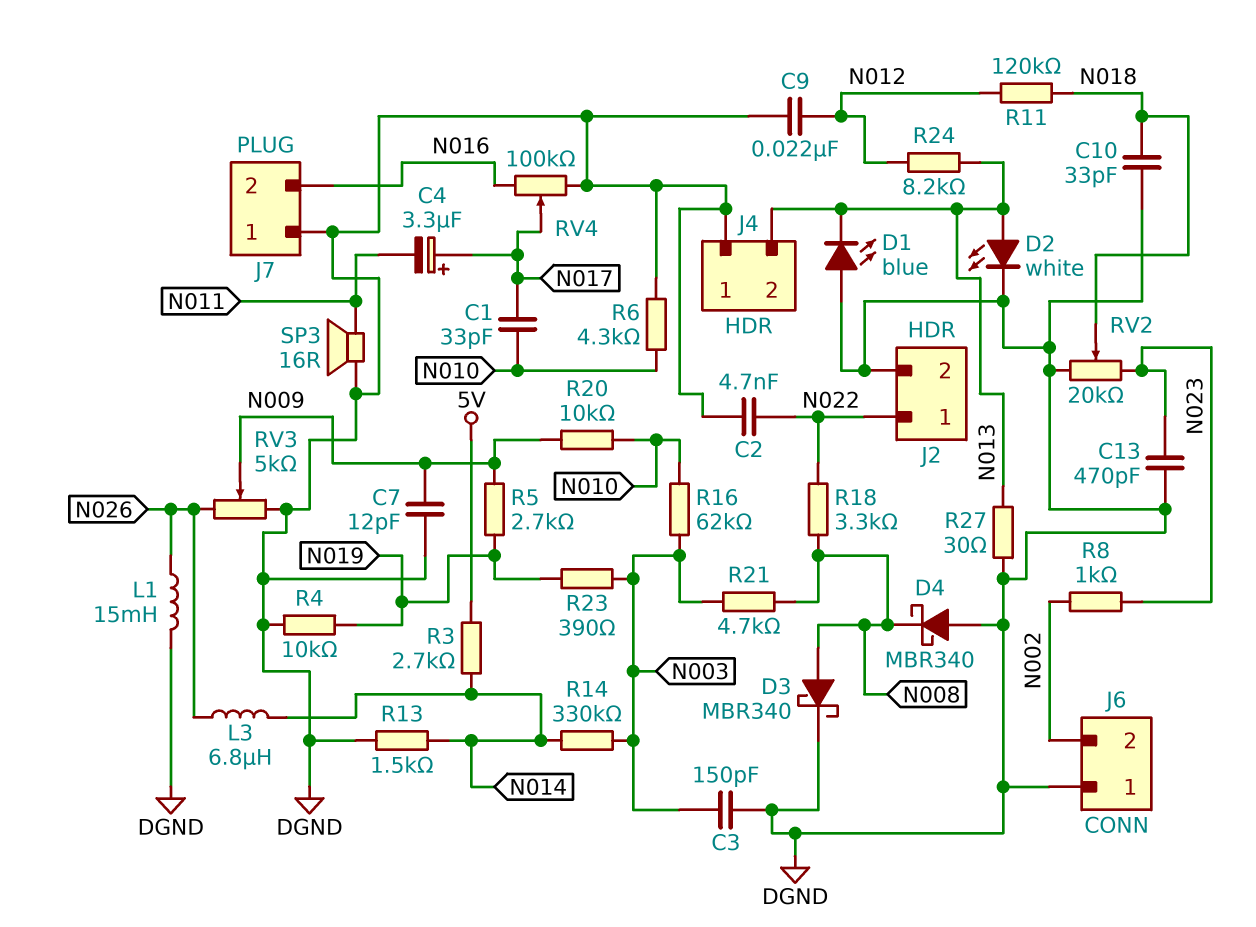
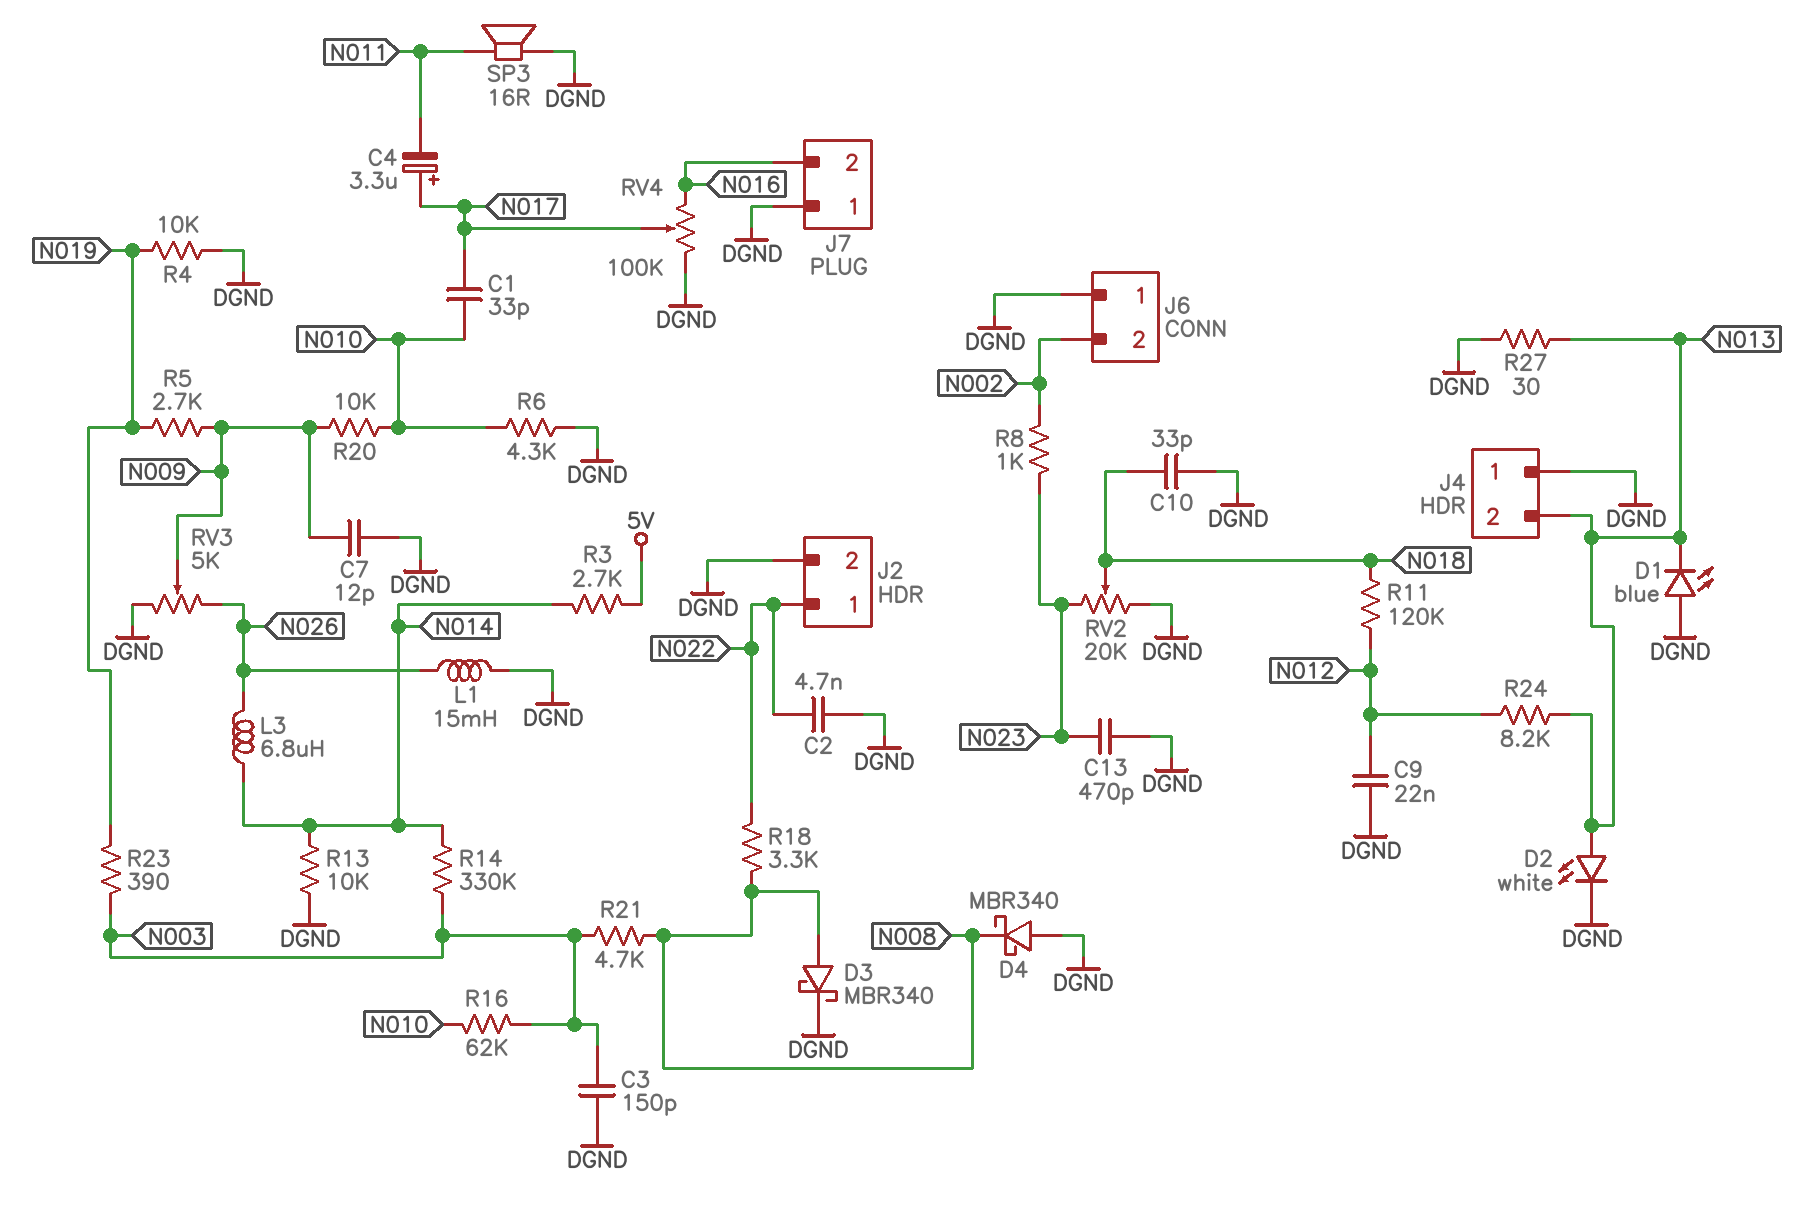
R13: 1.5k (DGND, N014) -> 10k (DGND, N014)

